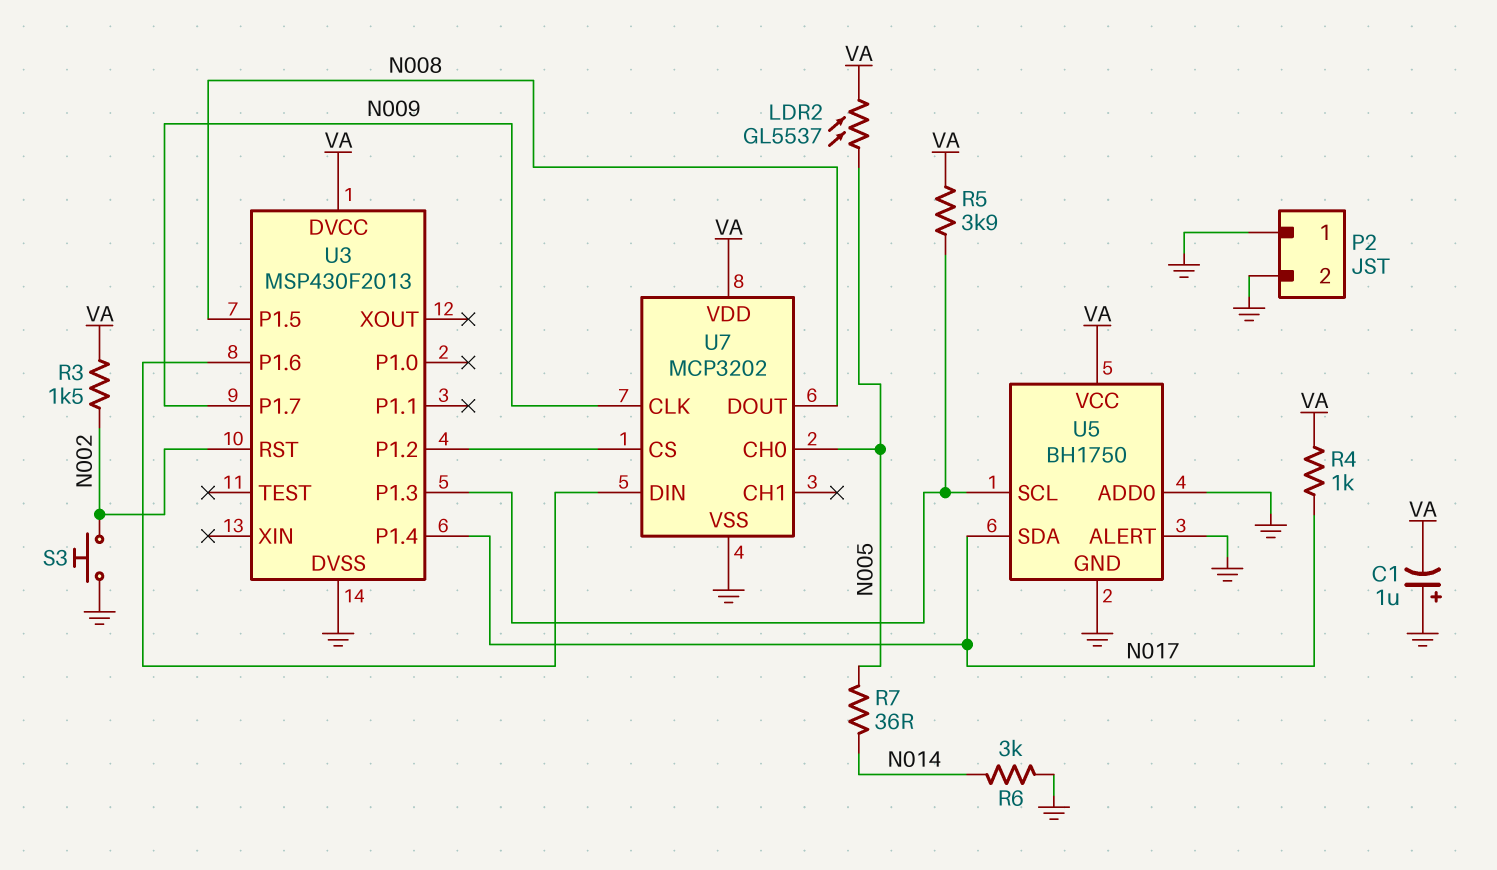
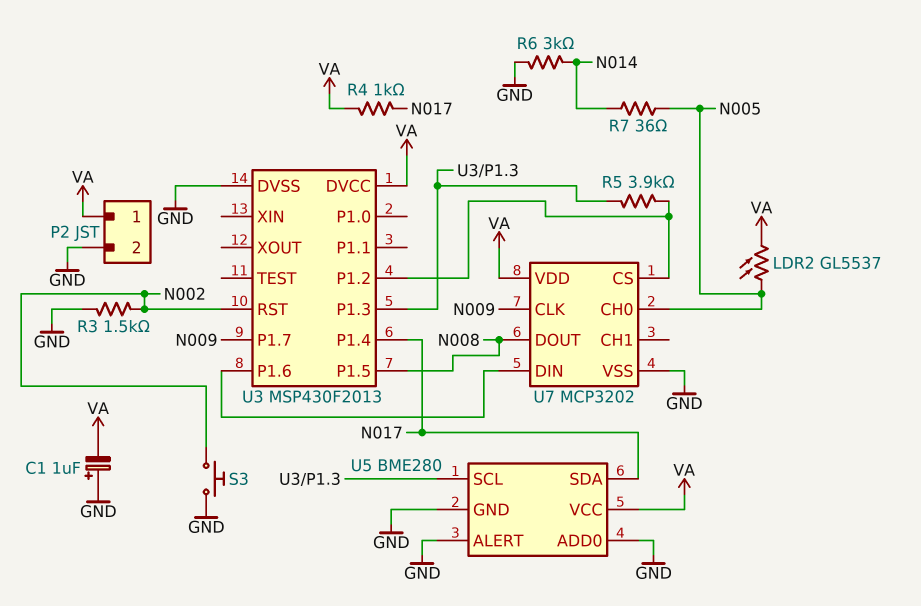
P2 pin 1: GND -> VA
R3: 1.5k (N002, VA) -> 1.5k (GND, N002)
R5: 3.9k (U3/P1.3, VA) -> 3.9k (U3/P1.2, U3/P1.3)
U5: BH1750 -> BME280

